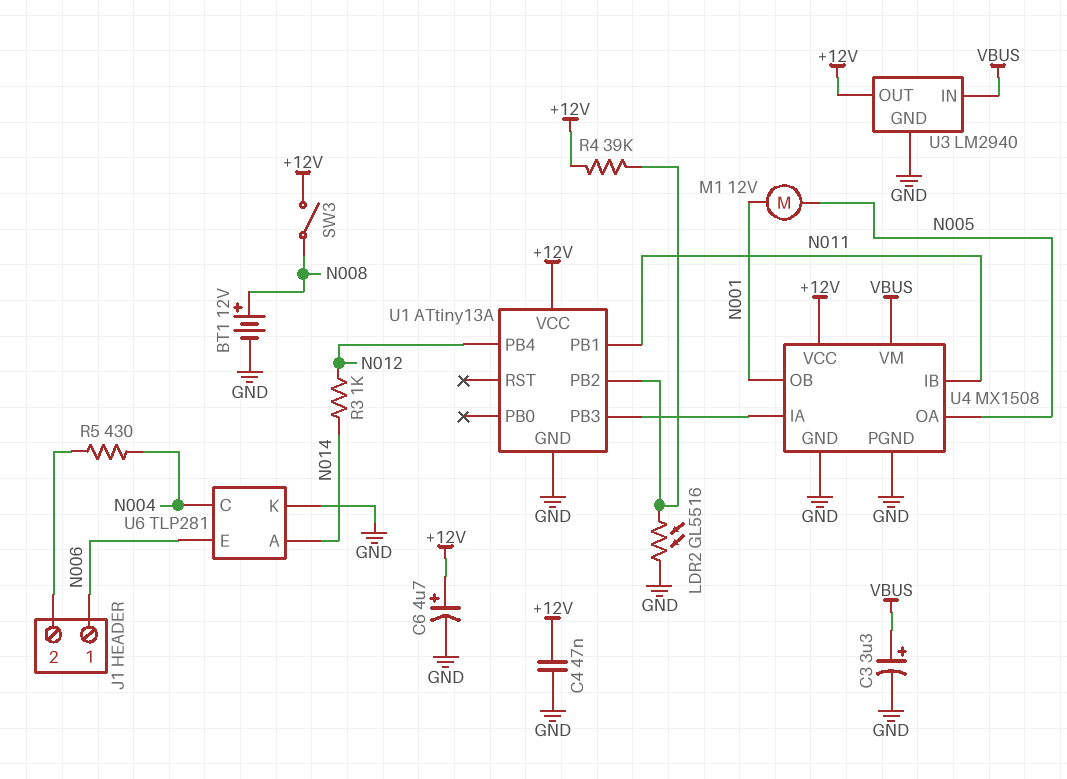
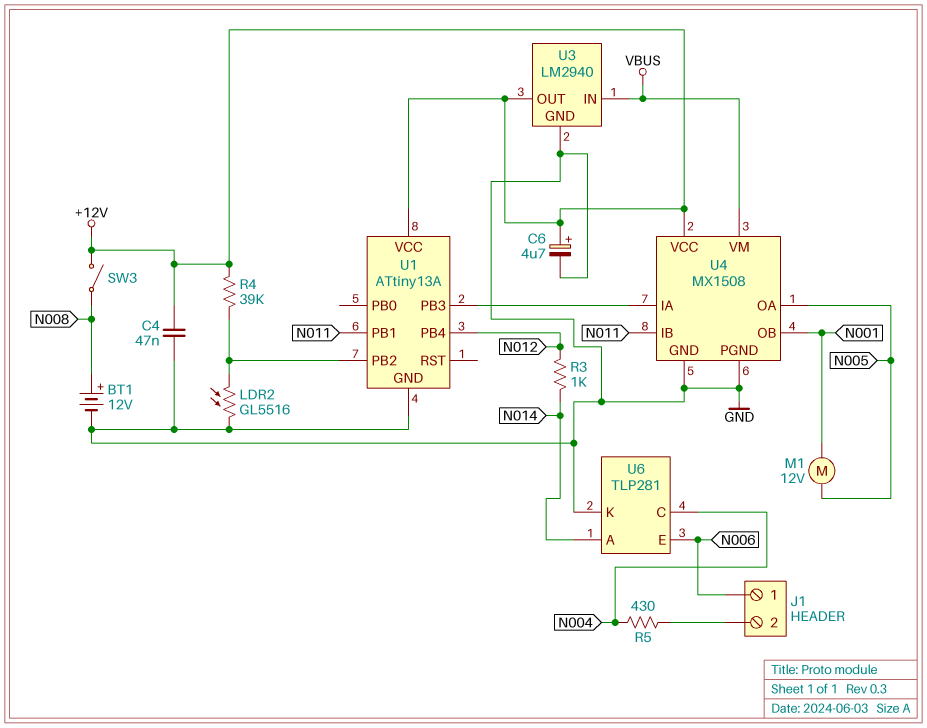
C3: 3.3uF (plus VBUS, minus GND) -> none

